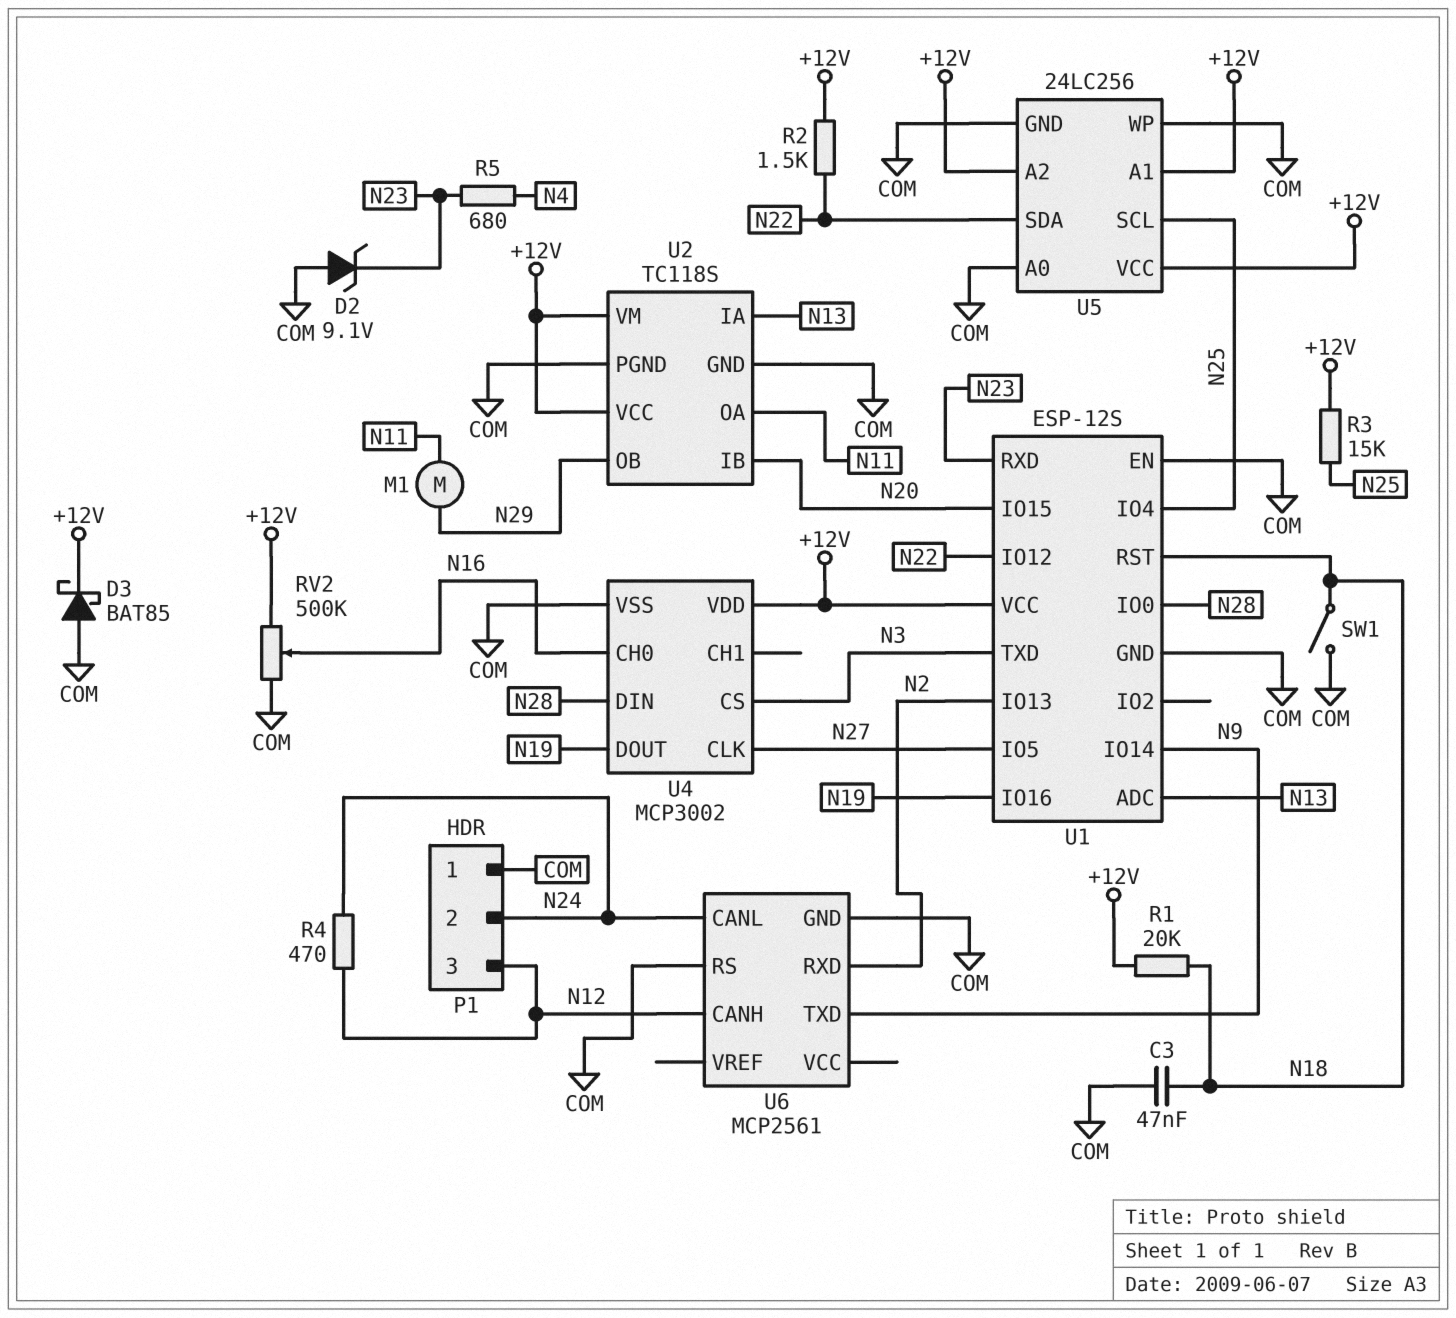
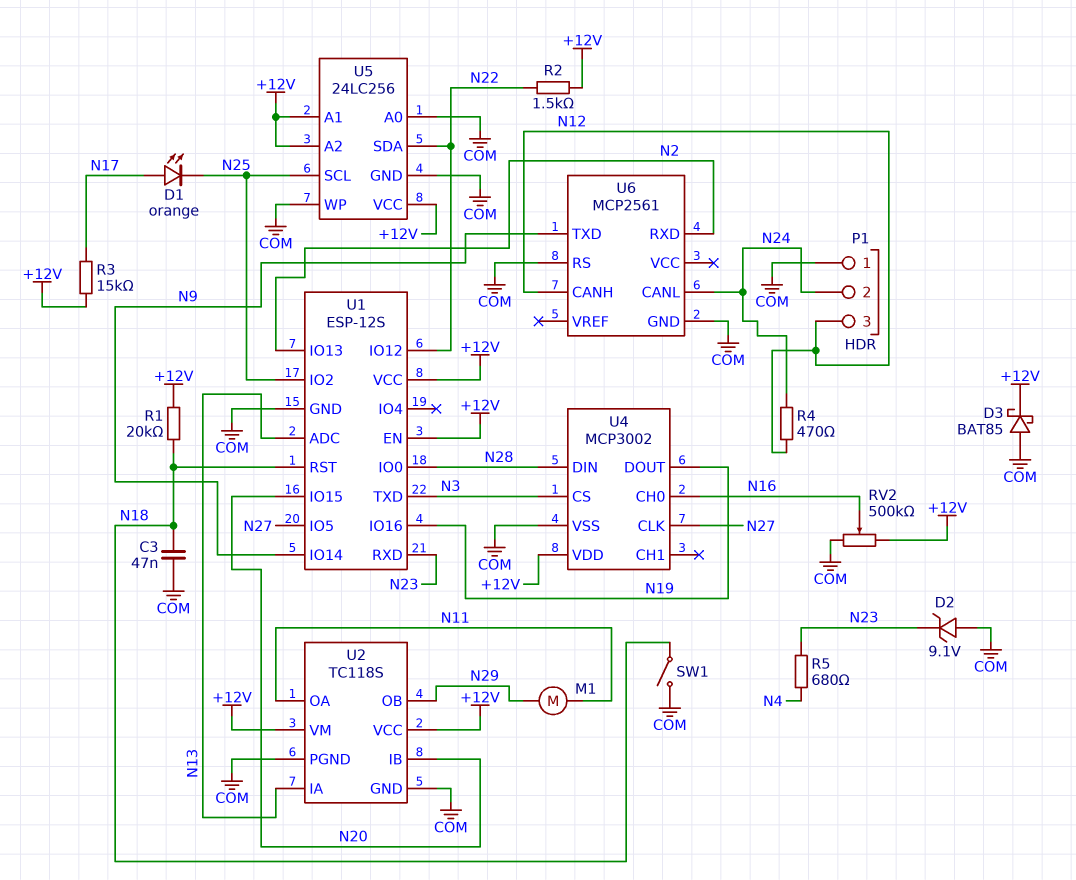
D1: none -> LED orange (A N17, K N25)
R3: 15k (+12V, N25) -> 15k (+12V, N17)
U1 pin EN: COM -> +12V
U1 pin IO2: none -> N25
U1 pin IO4: N25 -> none

